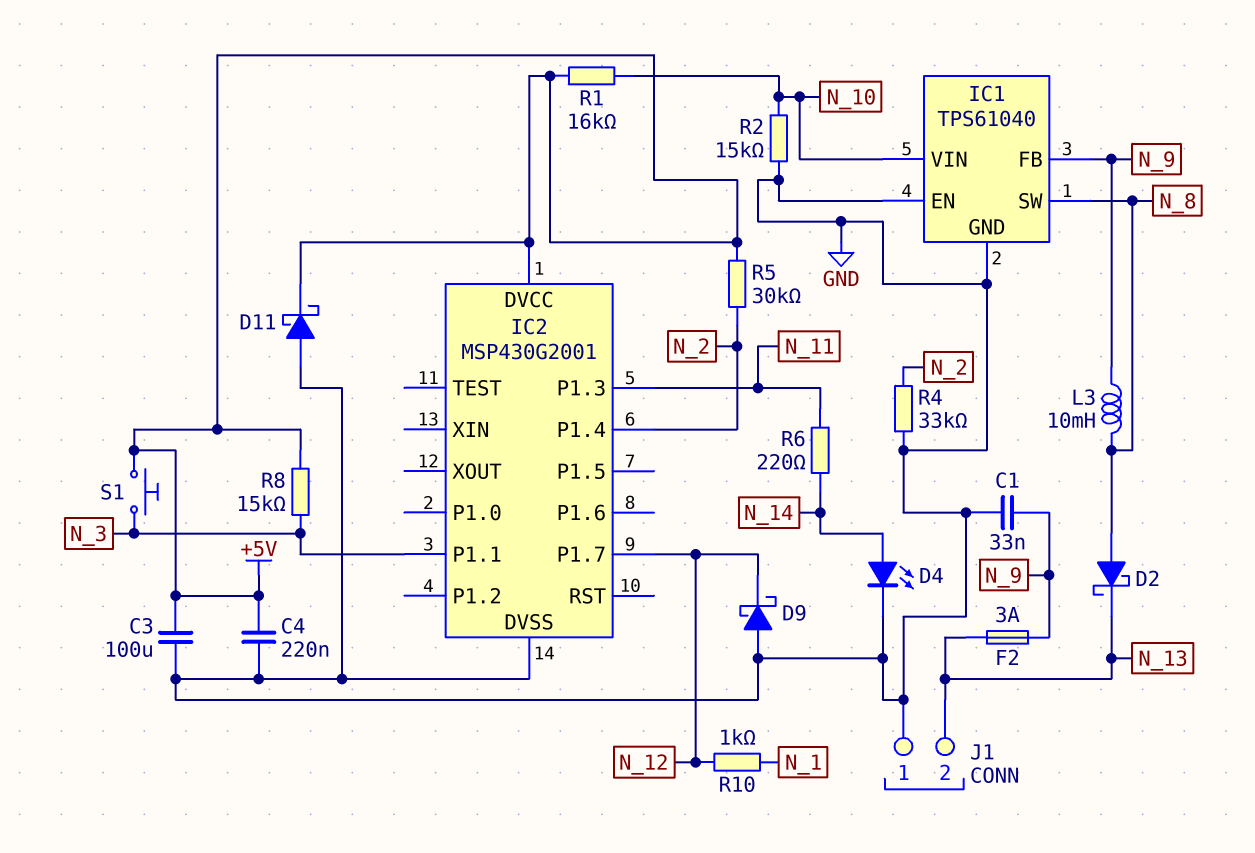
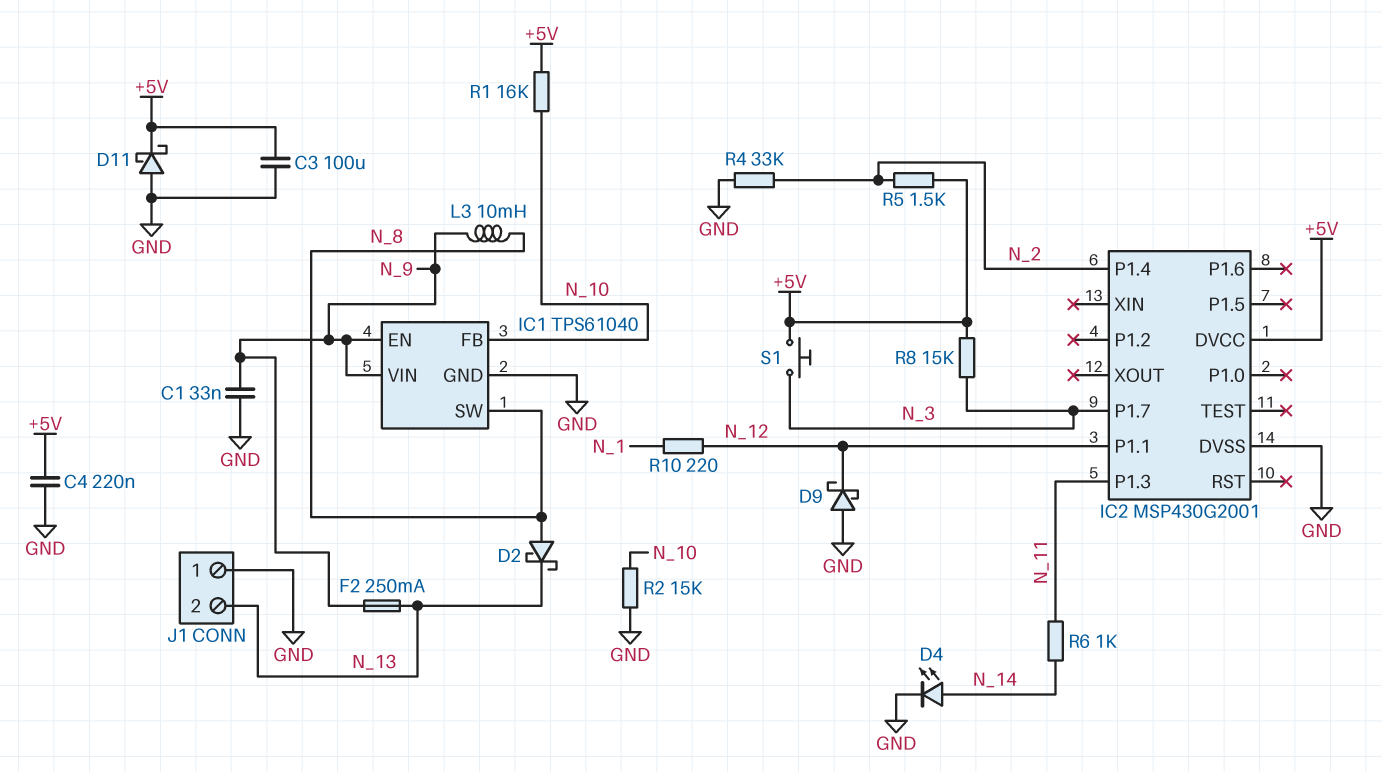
F2: 3A (N_9, N_13) -> 250mA (N_9, N_13)
IC1 pin EN: GND -> N_9
IC1 pin FB: N_9 -> N_10
IC1 pin VIN: N_10 -> N_9
IC2 pin P1.1: N_3 -> N_12
IC2 pin P1.7: N_12 -> N_3
R5: 30k (+5V, N_2) -> 1.5k (+5V, N_2)
R6: 220 (N_11, N_14) -> 1k (N_11, N_14)
R10: 1k (N_1, N_12) -> 220 (N_1, N_12)

